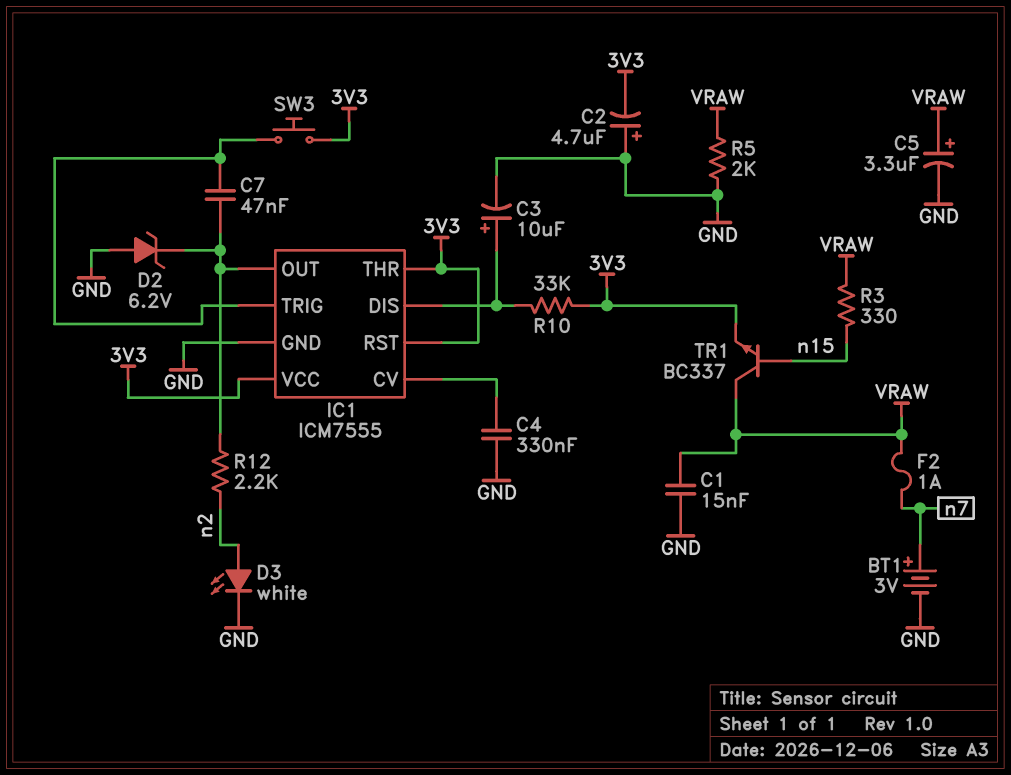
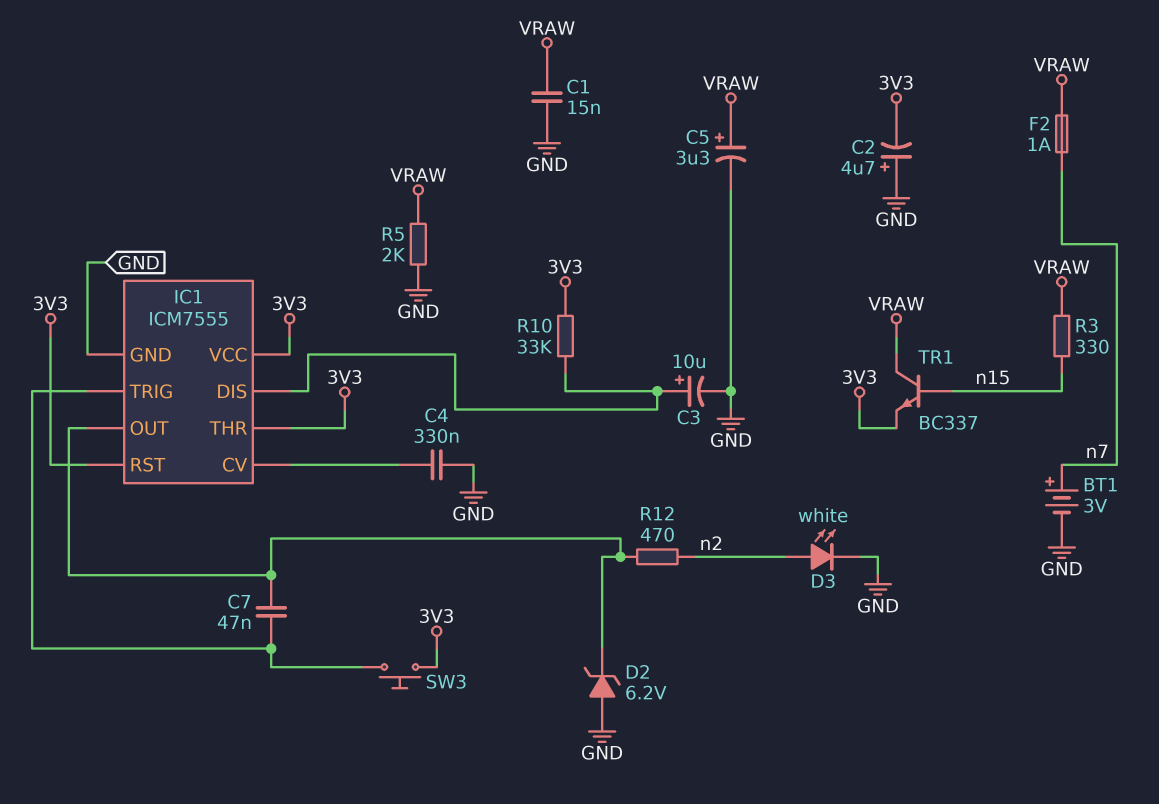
R12: 2.2k (IC1/OUT, n2) -> 470 (IC1/OUT, n2)

